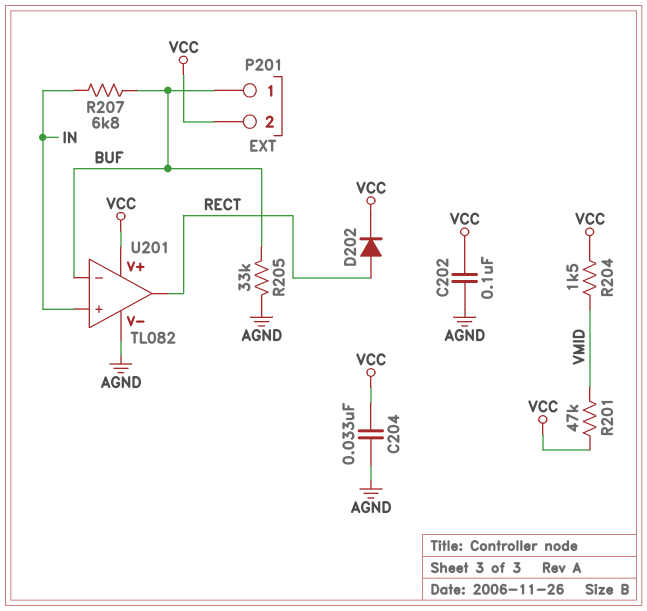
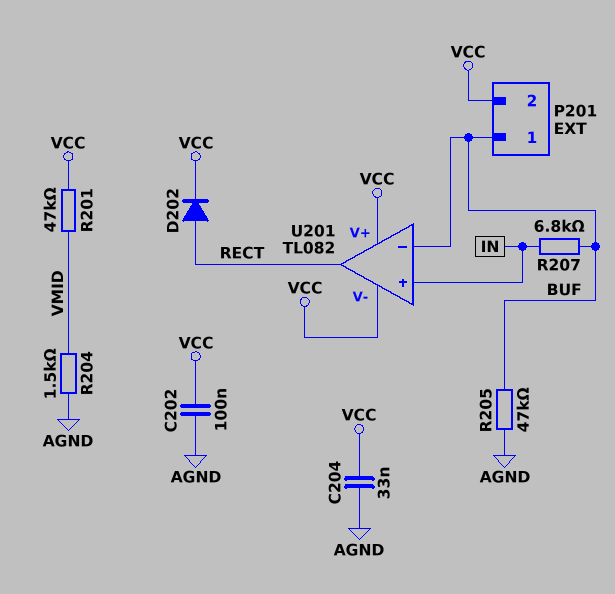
R204: 1.5k (VCC, VMID) -> 1.5k (AGND, VMID)
R205: 33k (AGND, BUF) -> 47k (AGND, BUF)
U201 pin V-: AGND -> VCC

